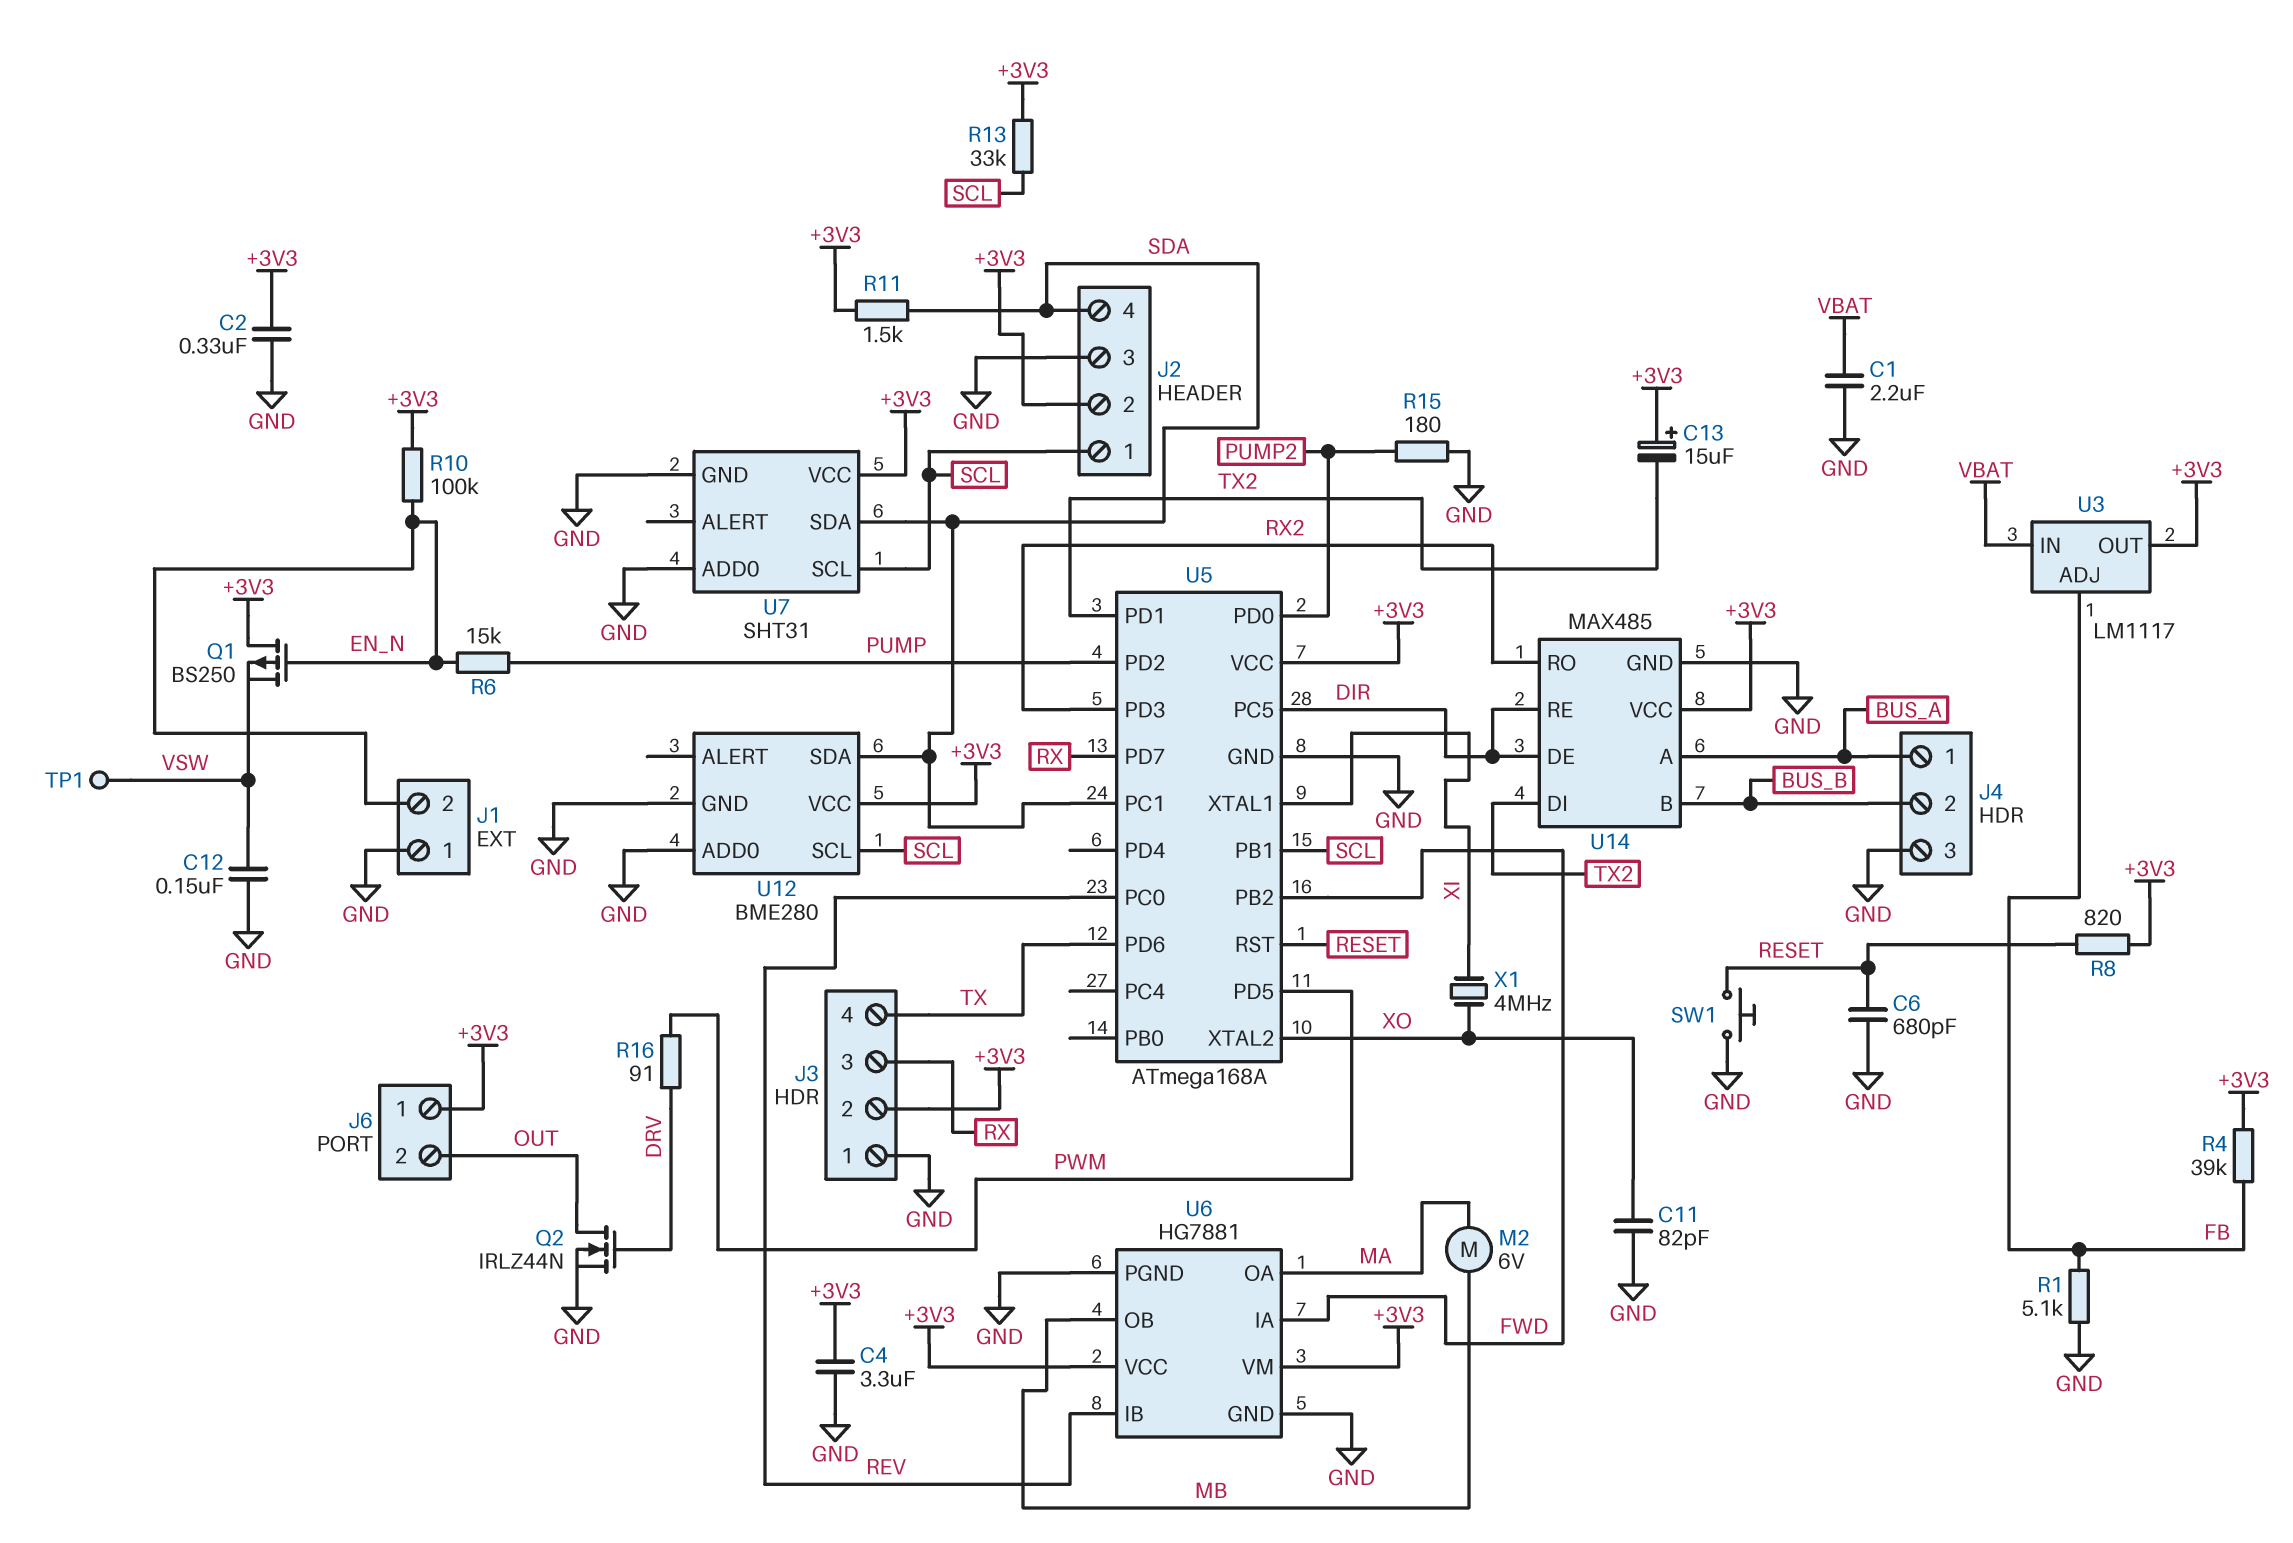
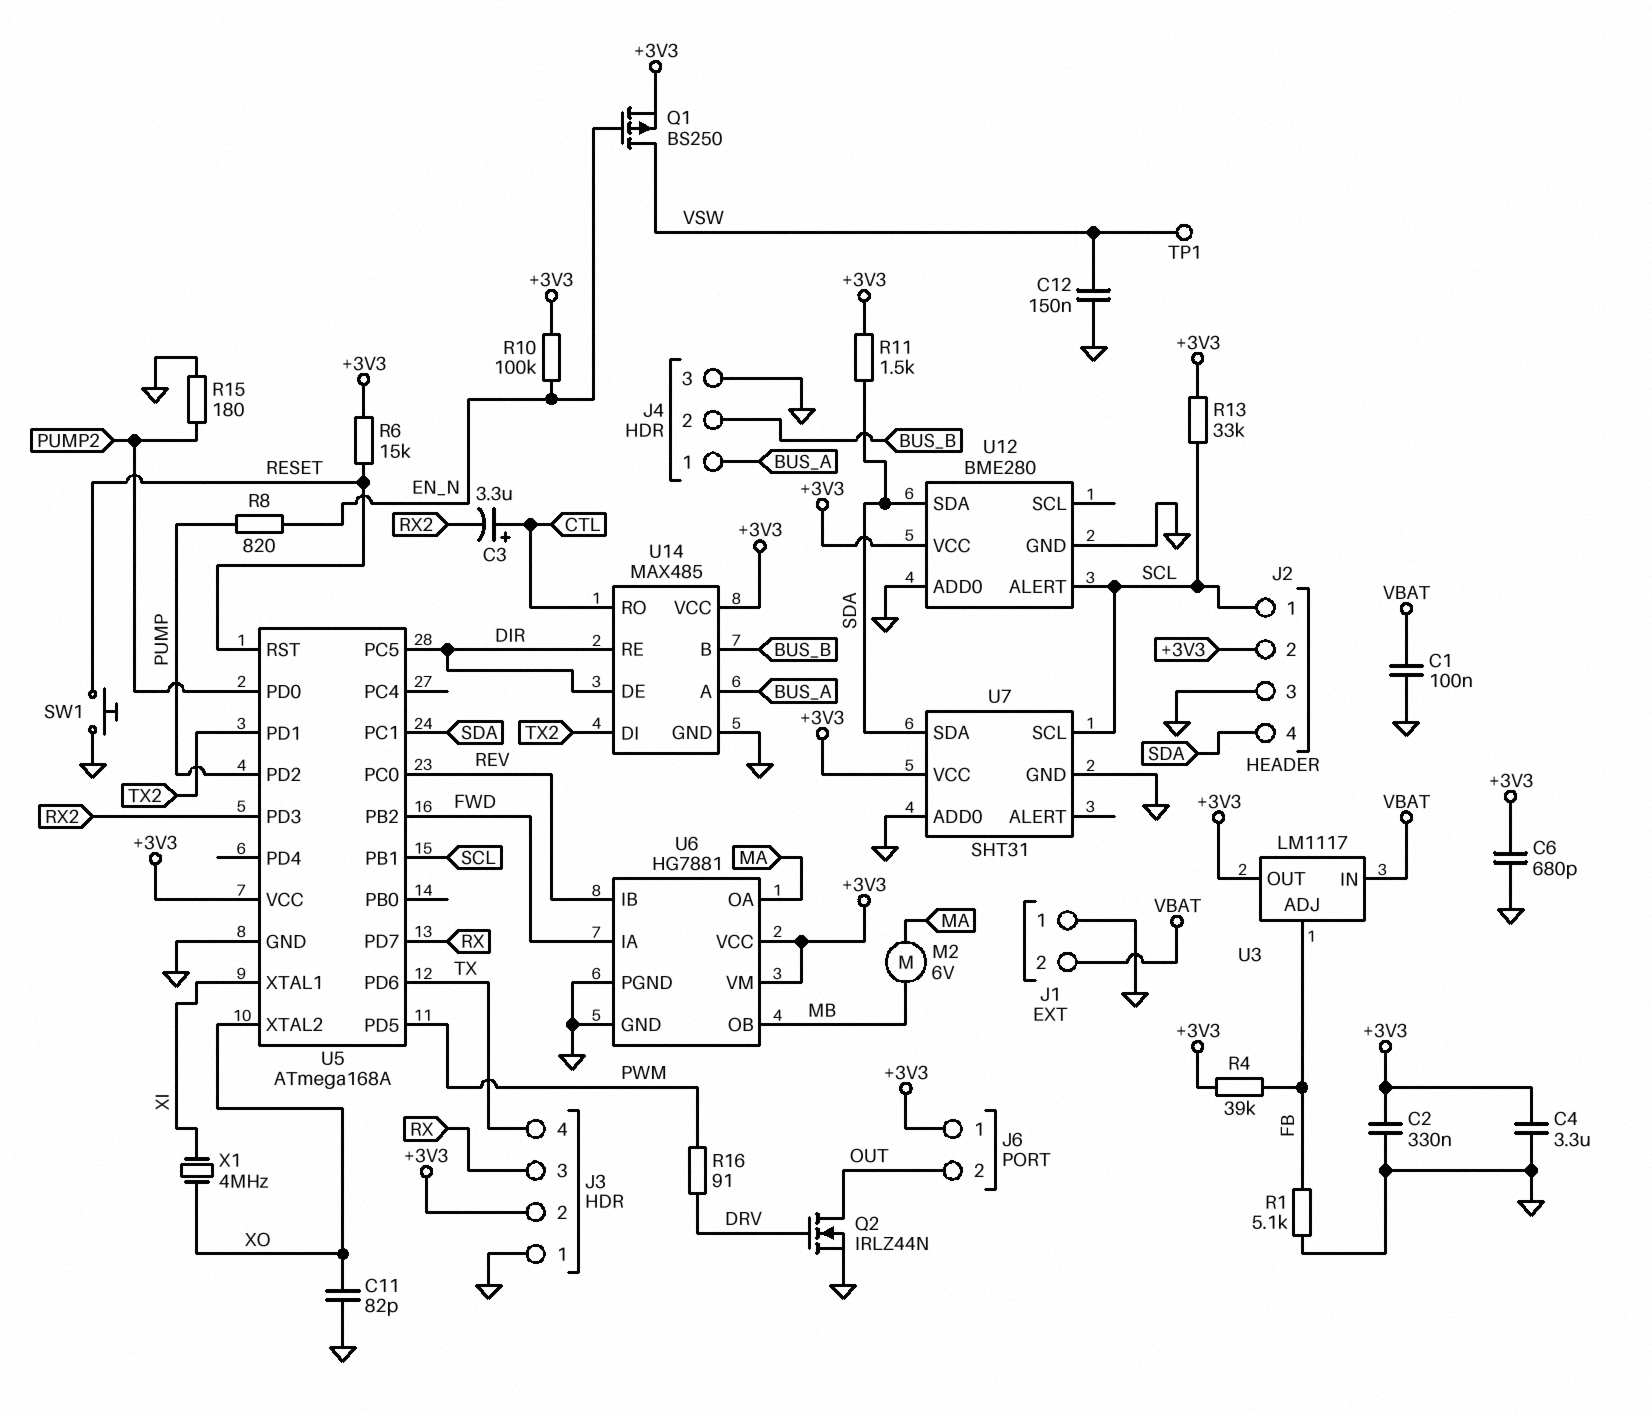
C1: 2.2uF (GND, VBAT) -> 100nF (GND, VBAT)
C3: none -> 3.3uF (plus CTL, minus RX2)
C6: 680pF (GND, RESET) -> 680pF (+3V3, GND)
C13: 15uF (plus +3V3, minus TX2) -> none
J1 pin 2: EN_N -> VBAT
Q1: PMOS BS250 (G EN_N, D +3V3, S VSW) -> PMOS BS250 (G EN_N, D VSW, S +3V3)
R6: 15k (EN_N, PUMP) -> 15k (+3V3, RESET)
R8: 820 (+3V3, RESET) -> 820 (EN_N, PUMP)
U12 pin ALERT: none -> SCL
U12 pin SCL: SCL -> none
U14 pin RO: RX2 -> CTL

